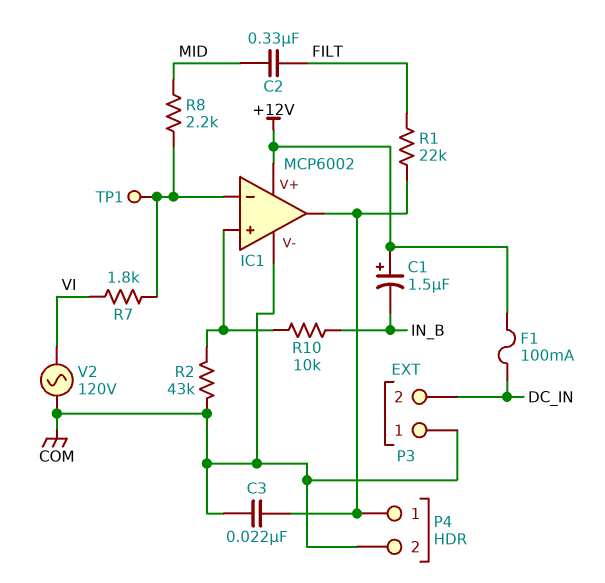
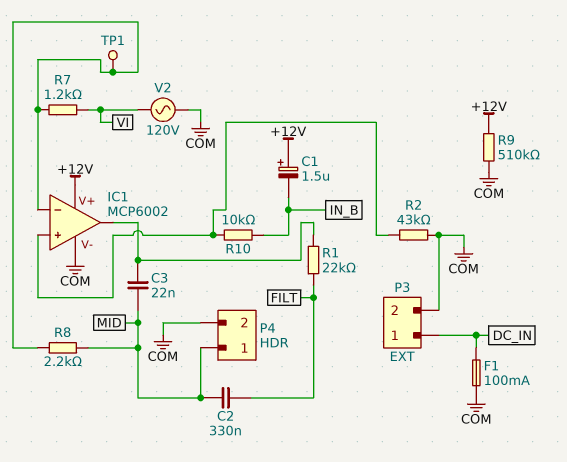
C3: 22nF (COM, IC1/out) -> 22nF (IC1/out, MID)
F1: 100mA (+12V, DC_IN) -> 100mA (COM, DC_IN)
P3 pin 1: COM -> DC_IN
P3 pin 2: DC_IN -> COM
P4 pin 1: IC1/out -> MID
R7: 1.8k (IC1/in-, VI) -> 1.2k (IC1/in-, VI)
R9: none -> 510k (+12V, COM)

